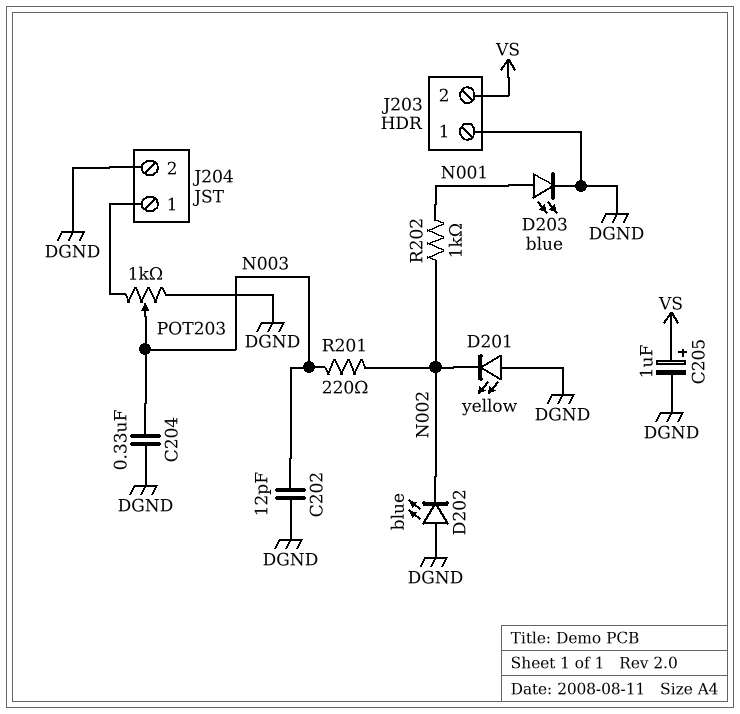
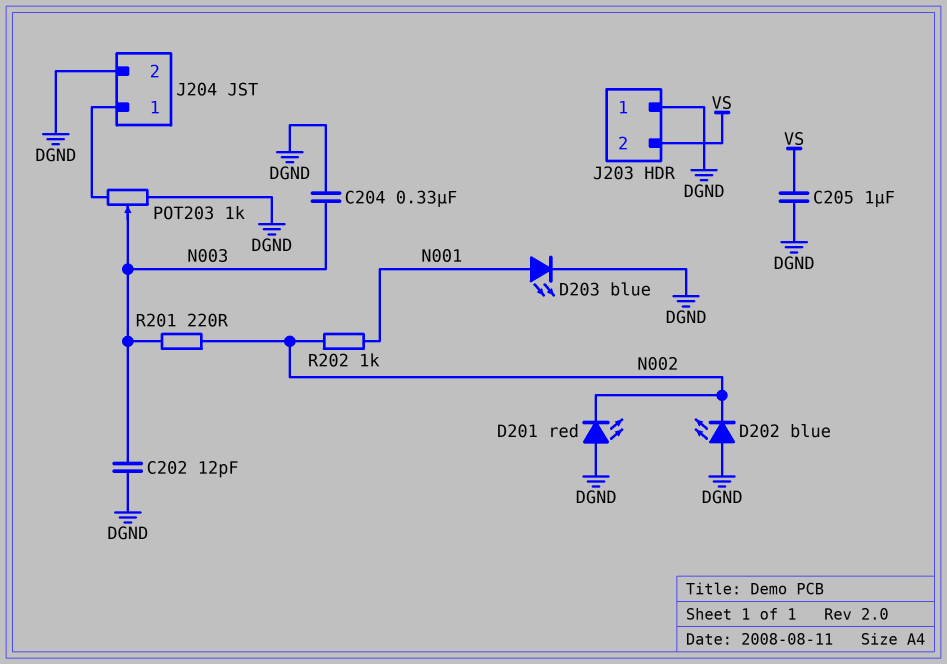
C205: 1uF (plus VS, minus DGND) -> 1uF (DGND, VS)
D201: LED yellow (A DGND, K N002) -> LED red (A DGND, K N002)

